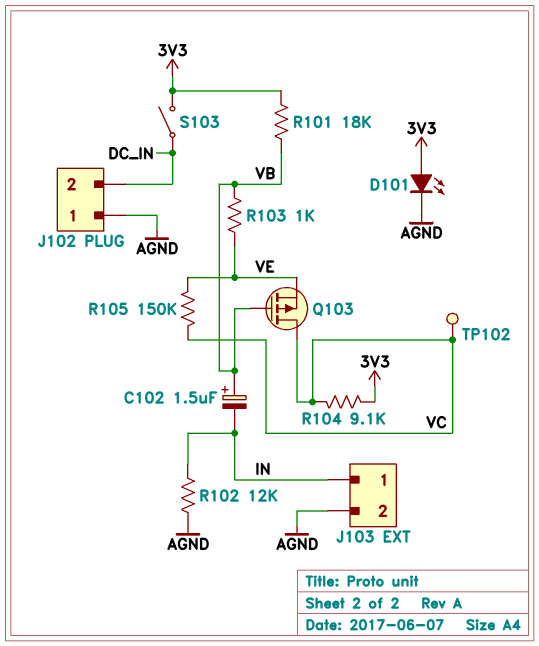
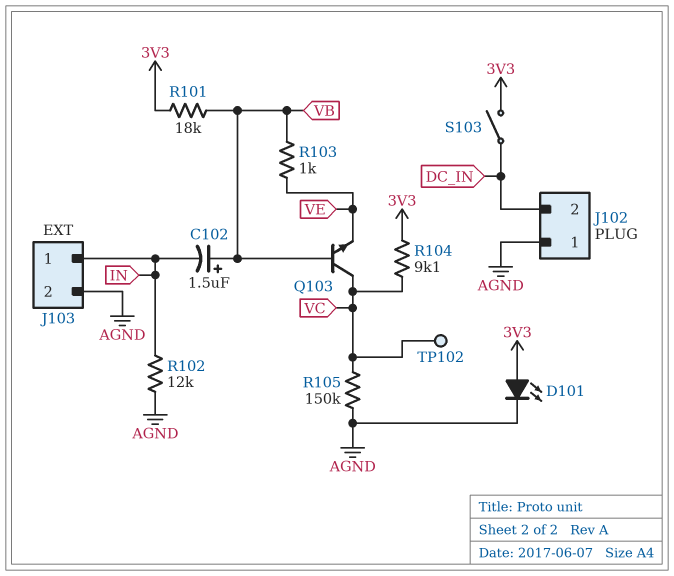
Q103: PMOS (G VB, D VC, S VE) -> NPN (B VB, C VC, E VE)
R105: 150k (VC, VE) -> 150k (AGND, VC)

